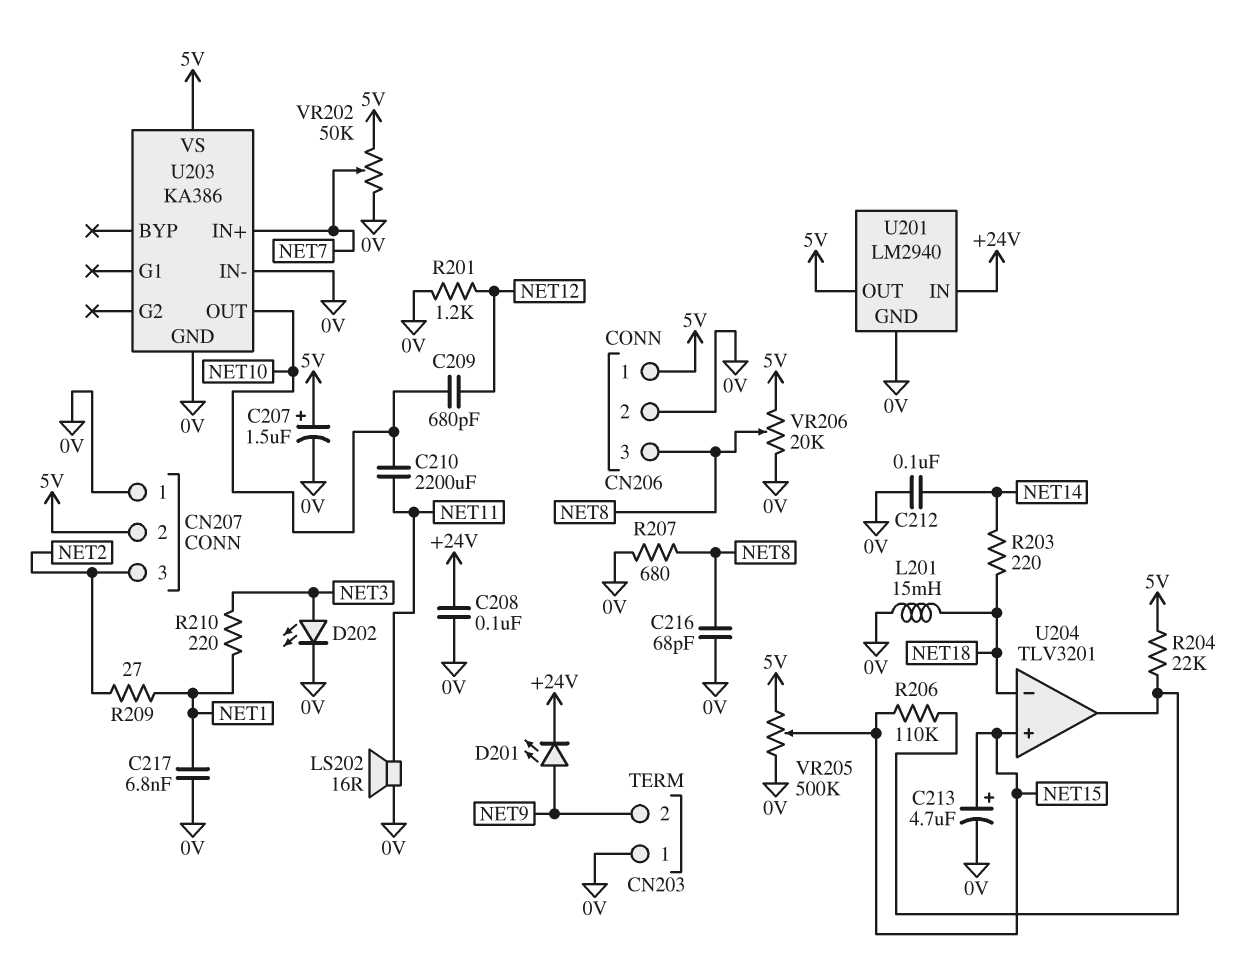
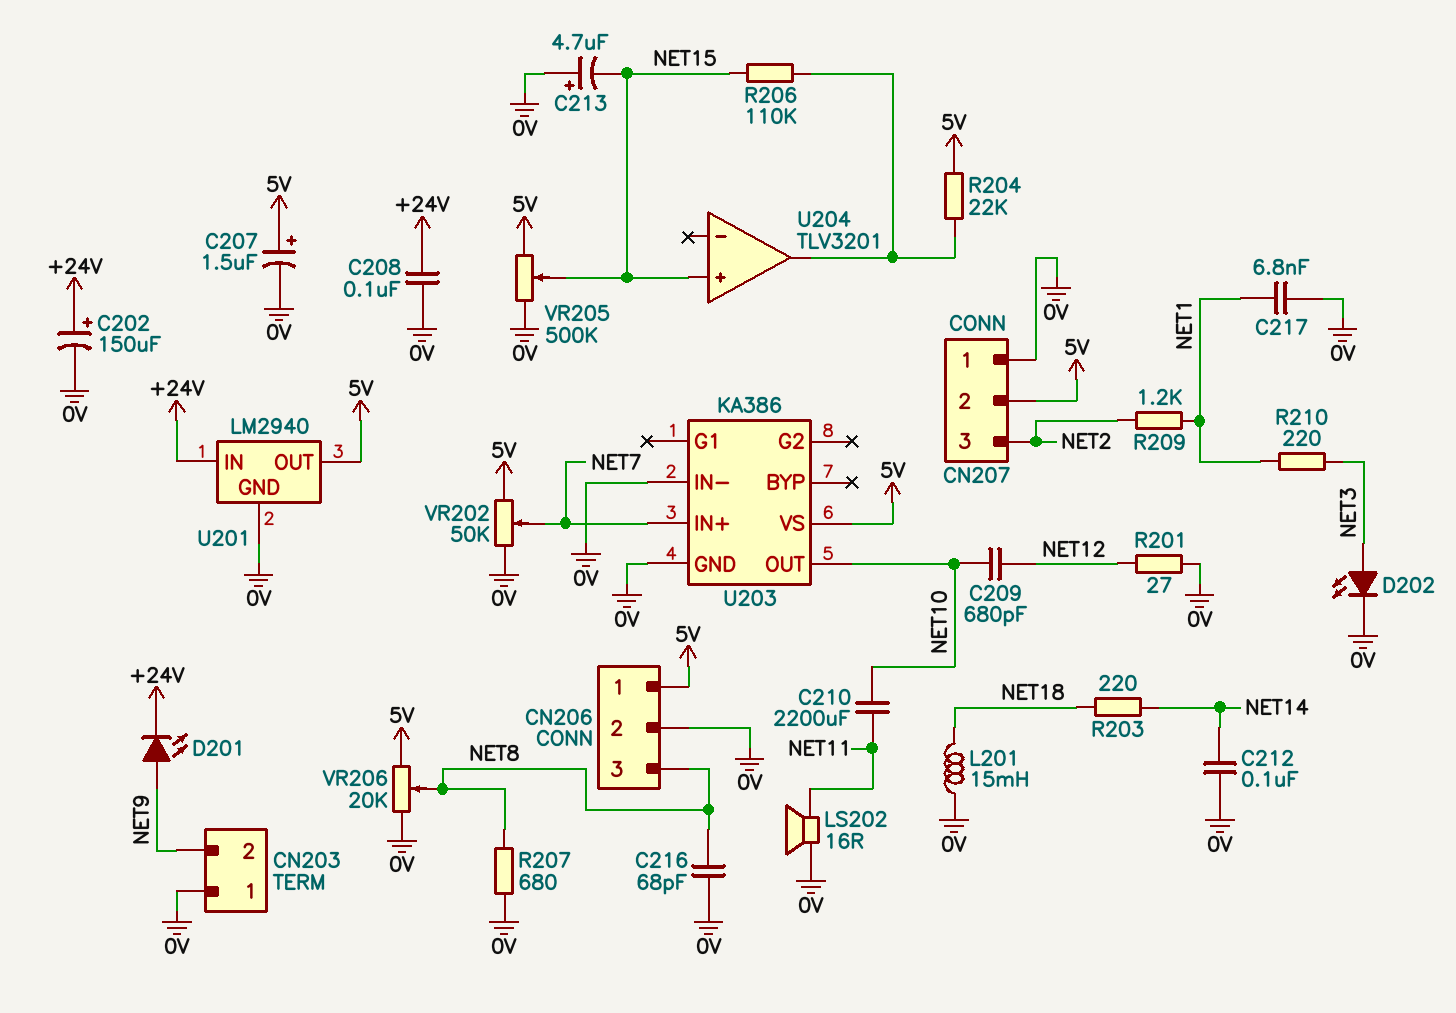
C202: none -> 150uF (plus +24V, minus 0V)
C213: 4.7uF (plus NET15, minus 0V) -> 4.7uF (plus 0V, minus NET15)
R201: 1.2k (0V, NET12) -> 27 (0V, NET12)
R209: 27 (NET1, NET2) -> 1.2k (NET1, NET2)
U204 pin in-: NET18 -> none

